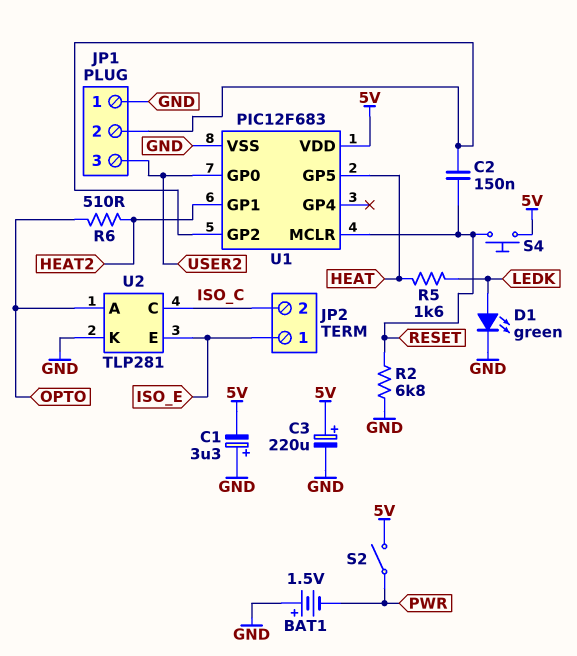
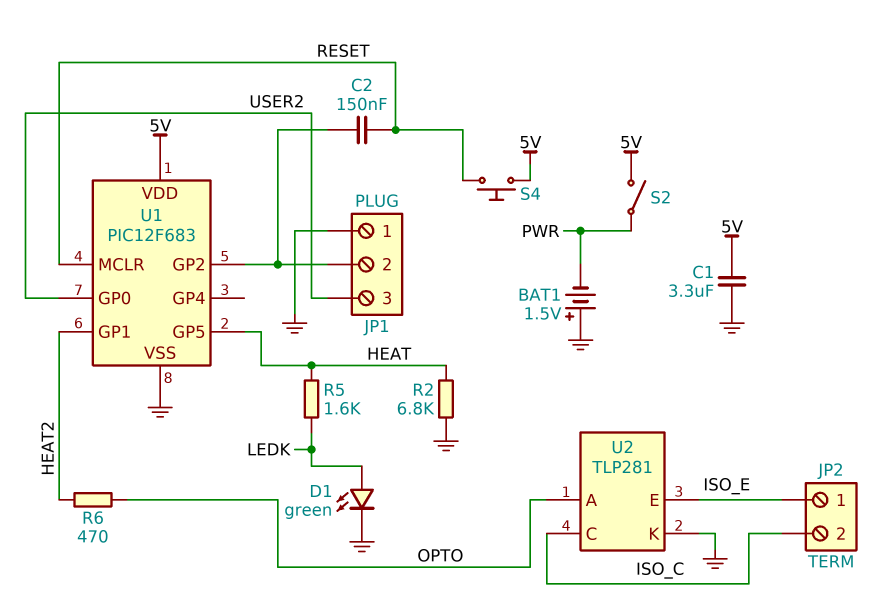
C1: 3.3uF (plus GND, minus 5V) -> 3.3uF (5V, GND)
C3: 220uF (plus 5V, minus GND) -> none
R2: 6.8k (GND, RESET) -> 6.8k (GND, HEAT)
R6: 510 (HEAT2, OPTO) -> 470 (HEAT2, OPTO)

